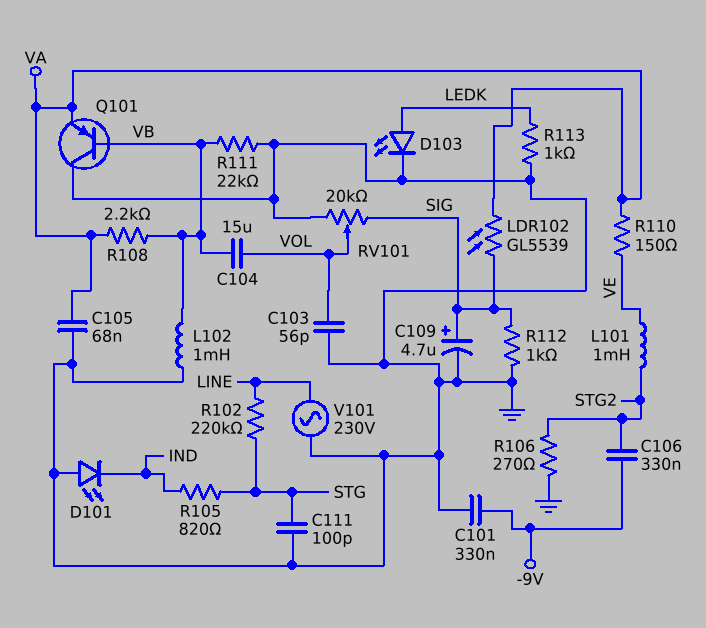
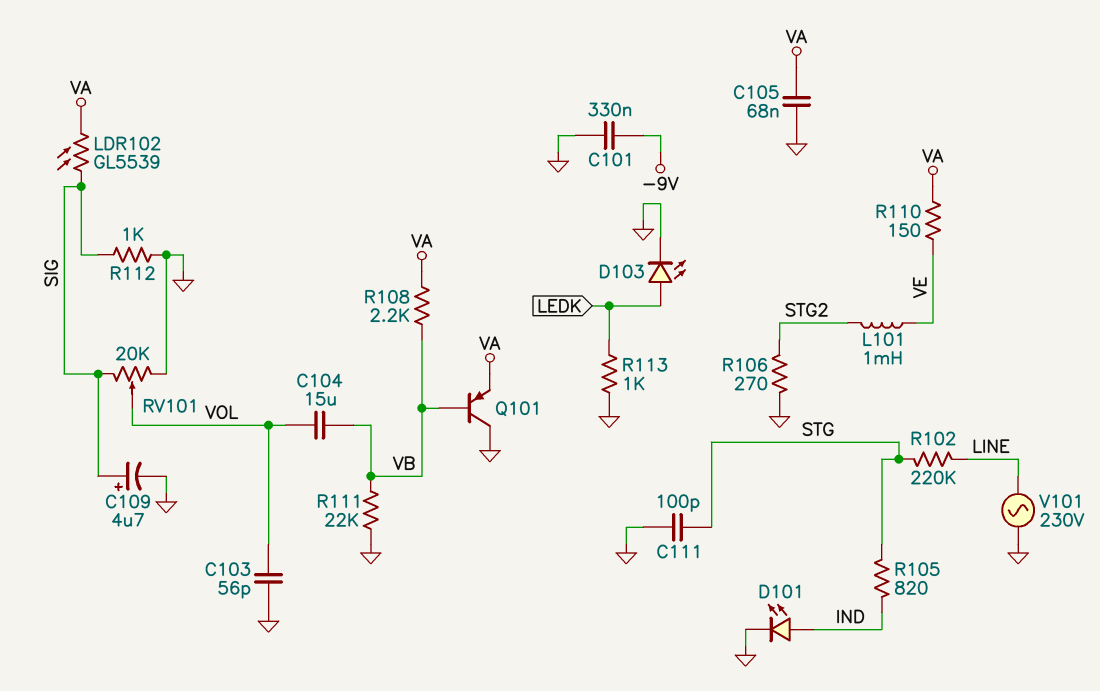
C106: 330nF (-9V, STG2) -> none
D101: LED (A GND, K IND) -> LED (A IND, K GND)
L102: 1mH (GND, VB) -> none

